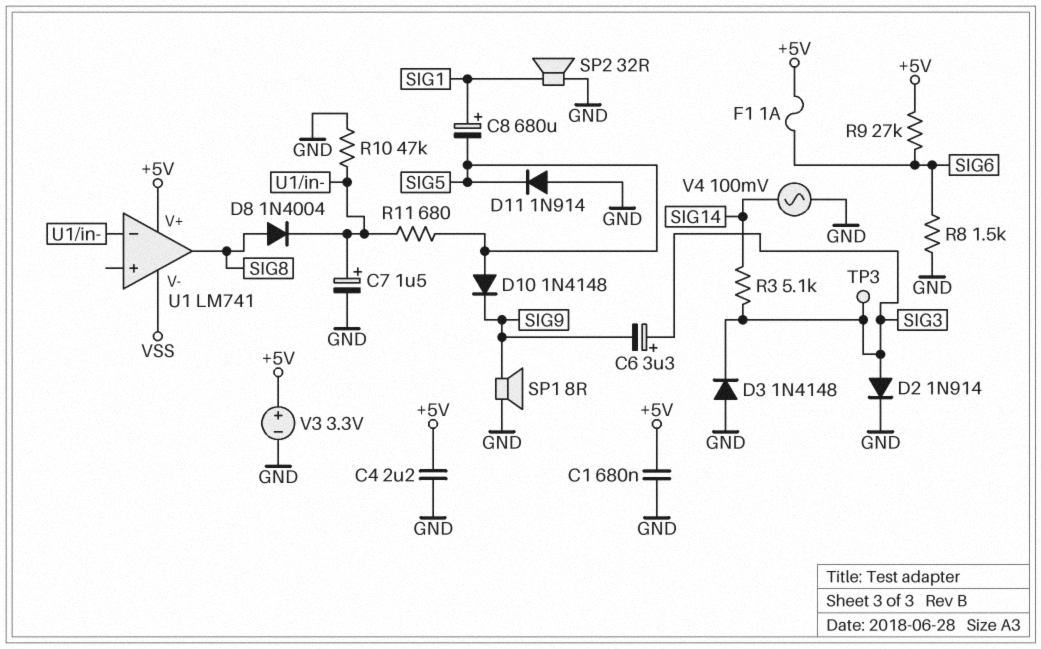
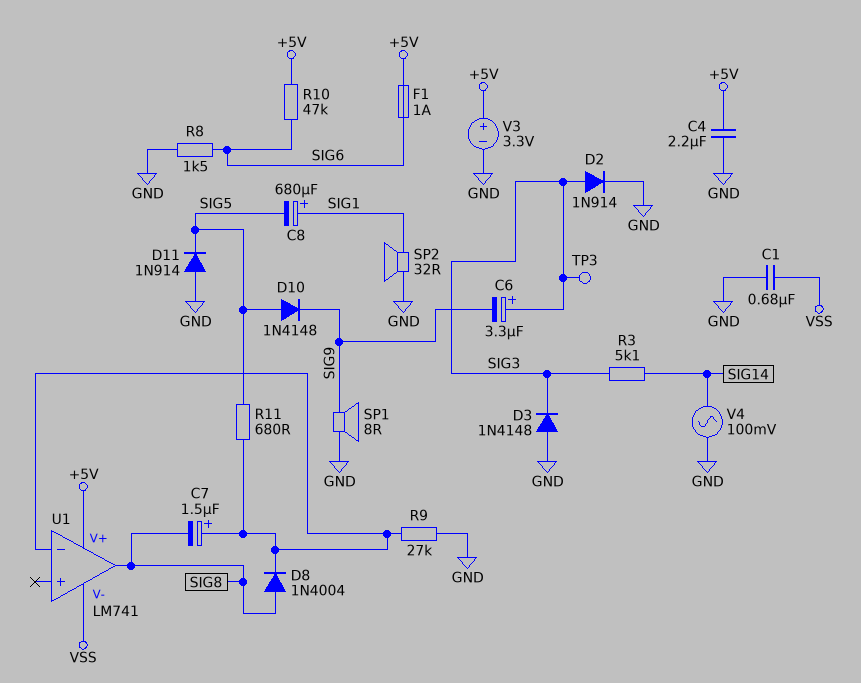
C1: 680nF (+5V, GND) -> 680nF (GND, VSS)
C7: 1.5uF (plus U1/in-, minus GND) -> 1.5uF (plus U1/in-, minus SIG8)
R9: 27k (+5V, SIG6) -> 27k (GND, U1/in-)
R10: 47k (GND, U1/in-) -> 47k (+5V, SIG6)

